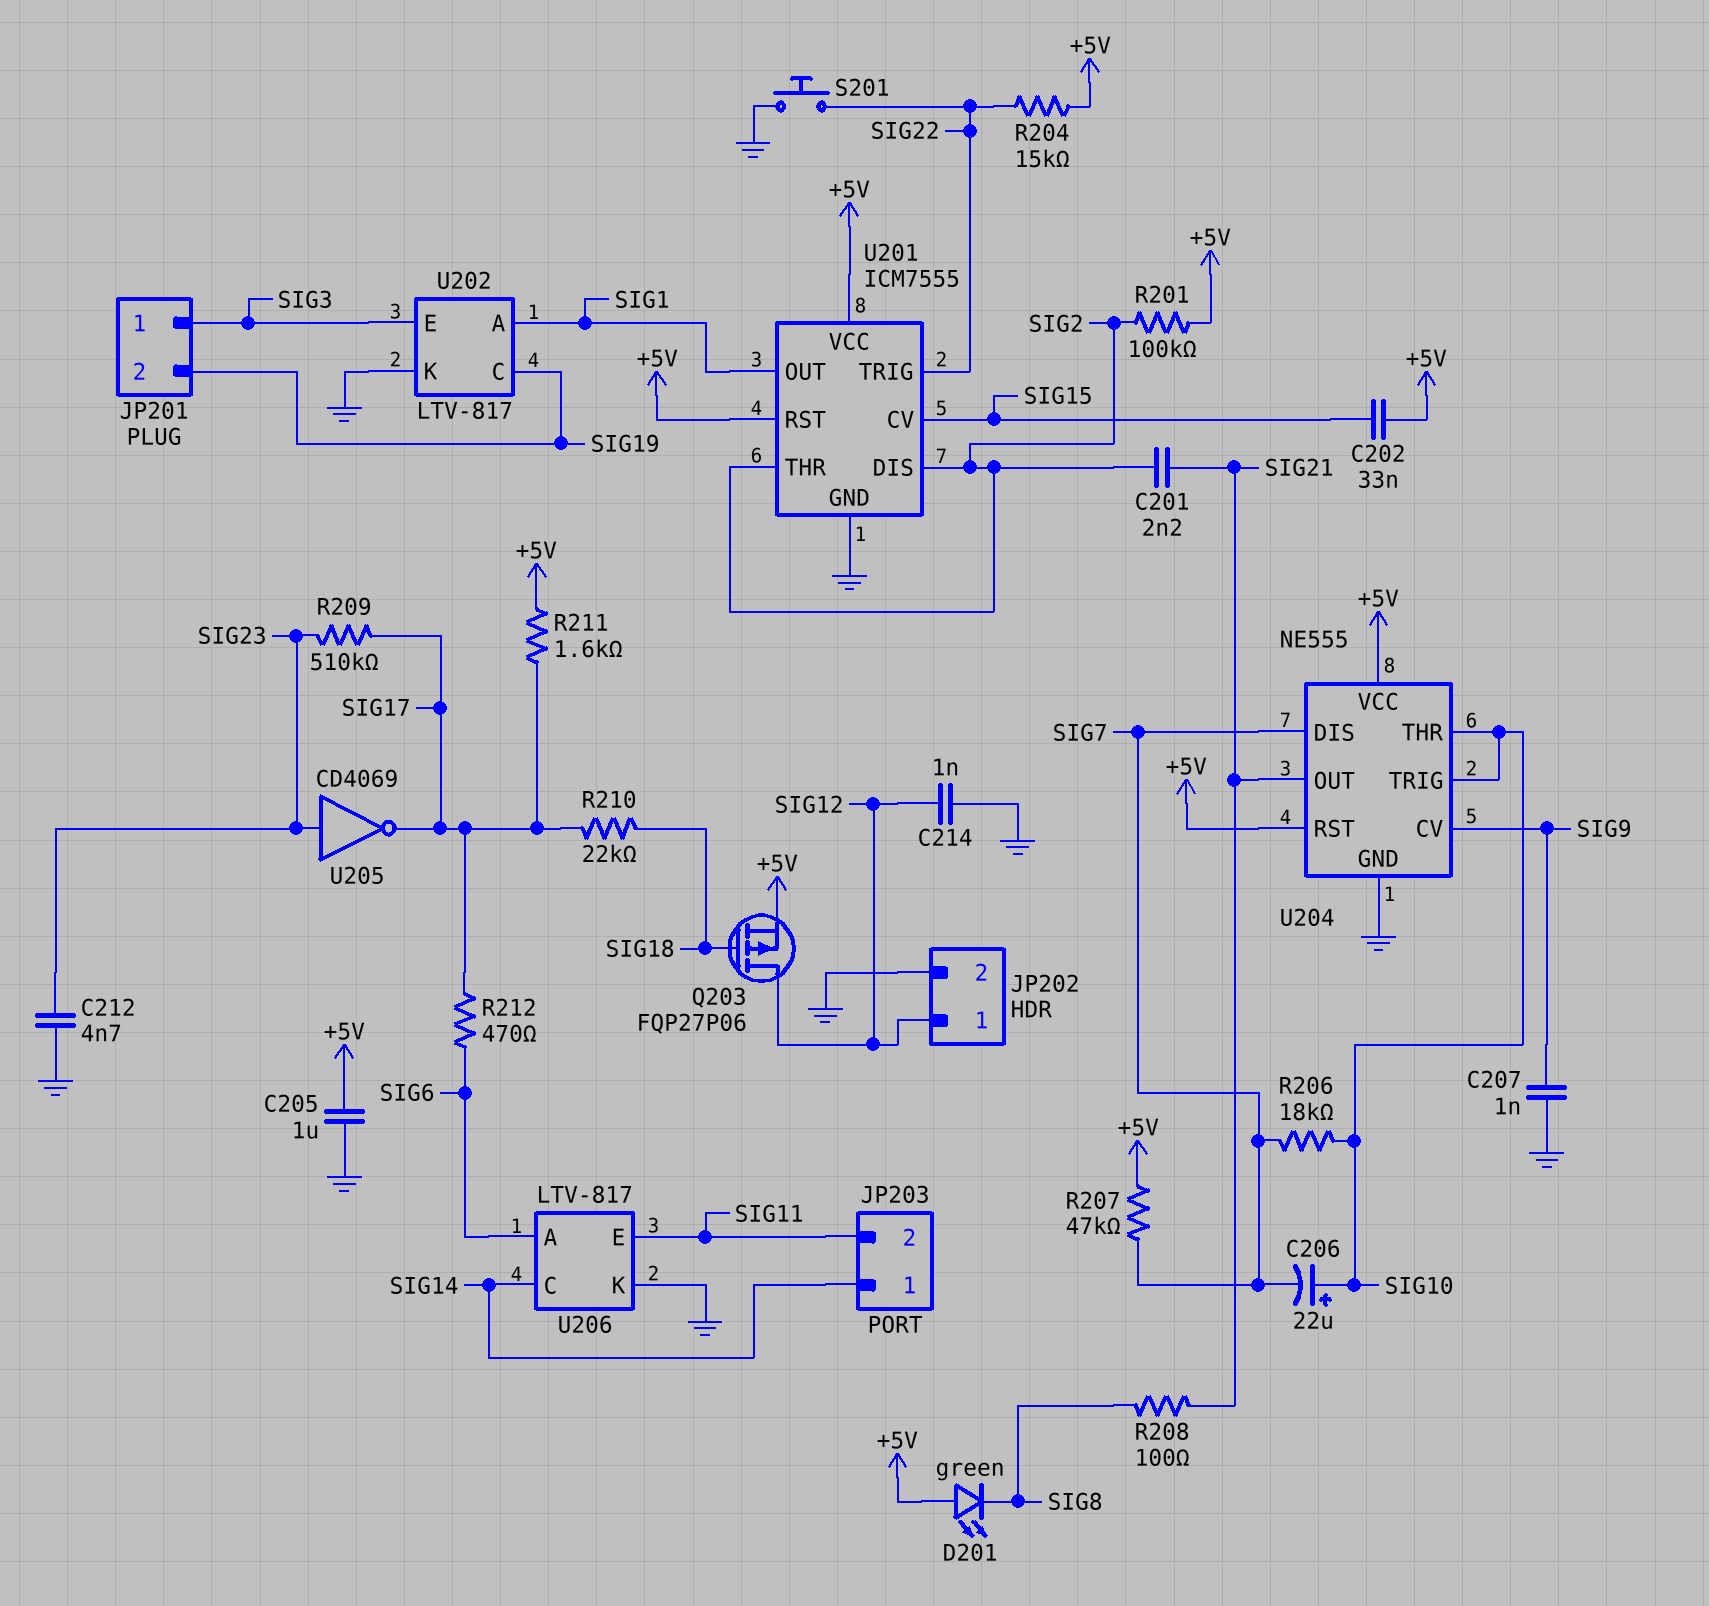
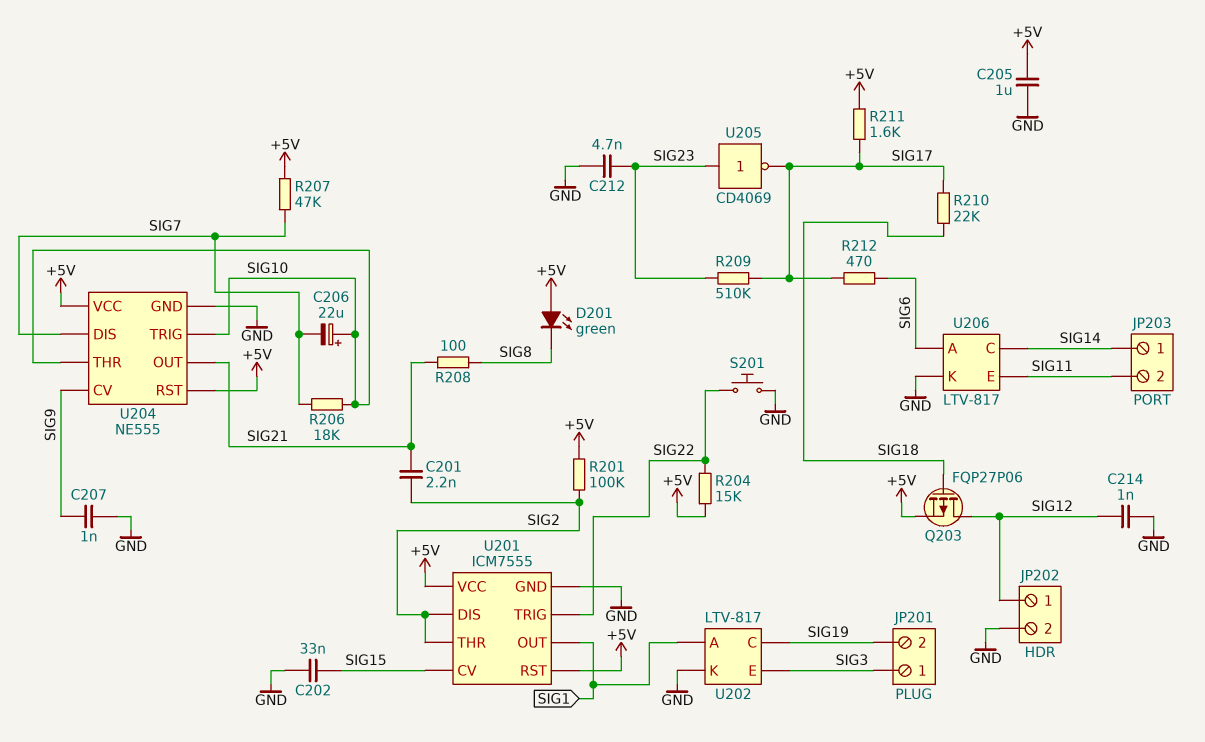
C202: 33nF (+5V, SIG15) -> 33nF (GND, SIG15)

